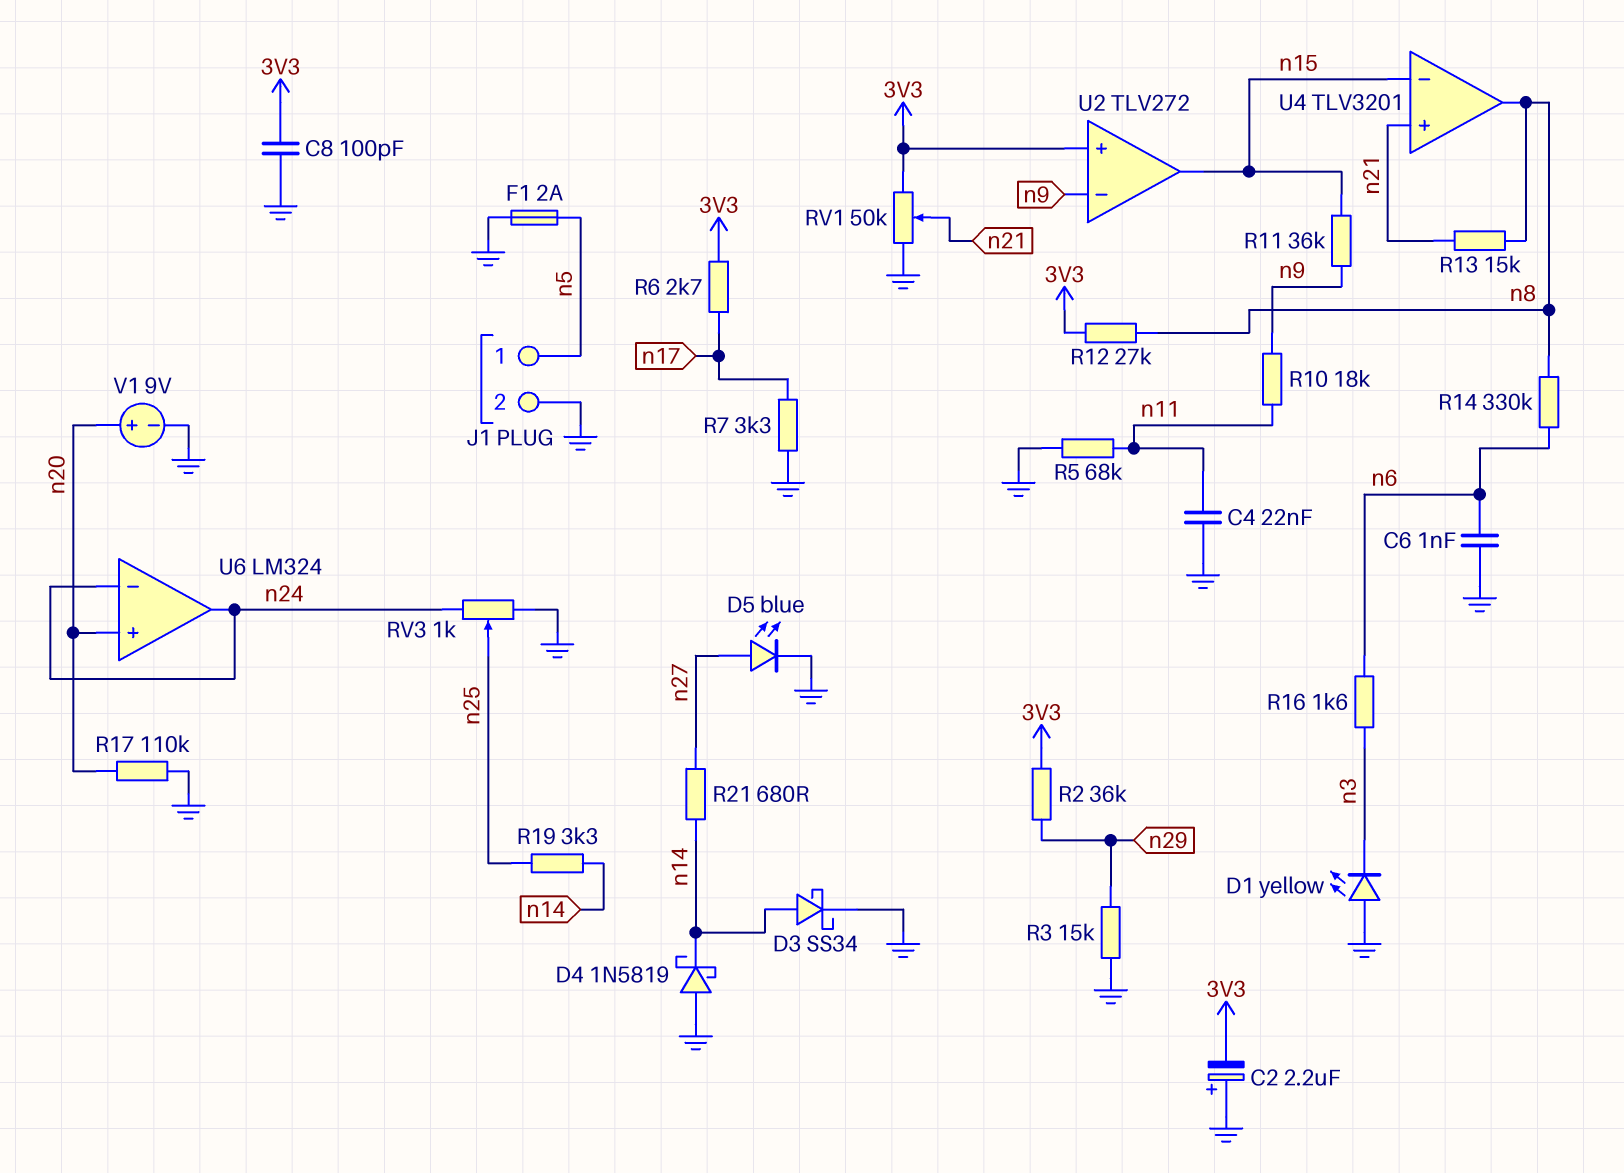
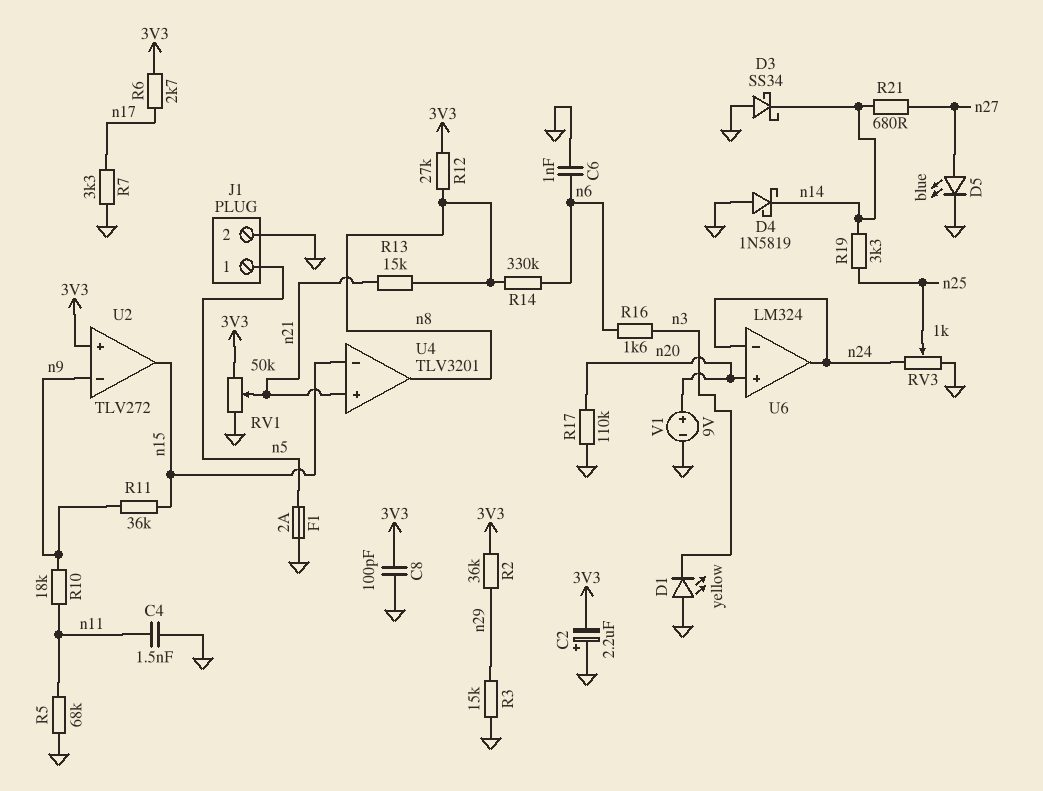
C4: 22nF (GND, n11) -> 1.5nF (GND, n11)
D3: schottky SS34 (A n14, K GND) -> schottky SS34 (A GND, K n14)

